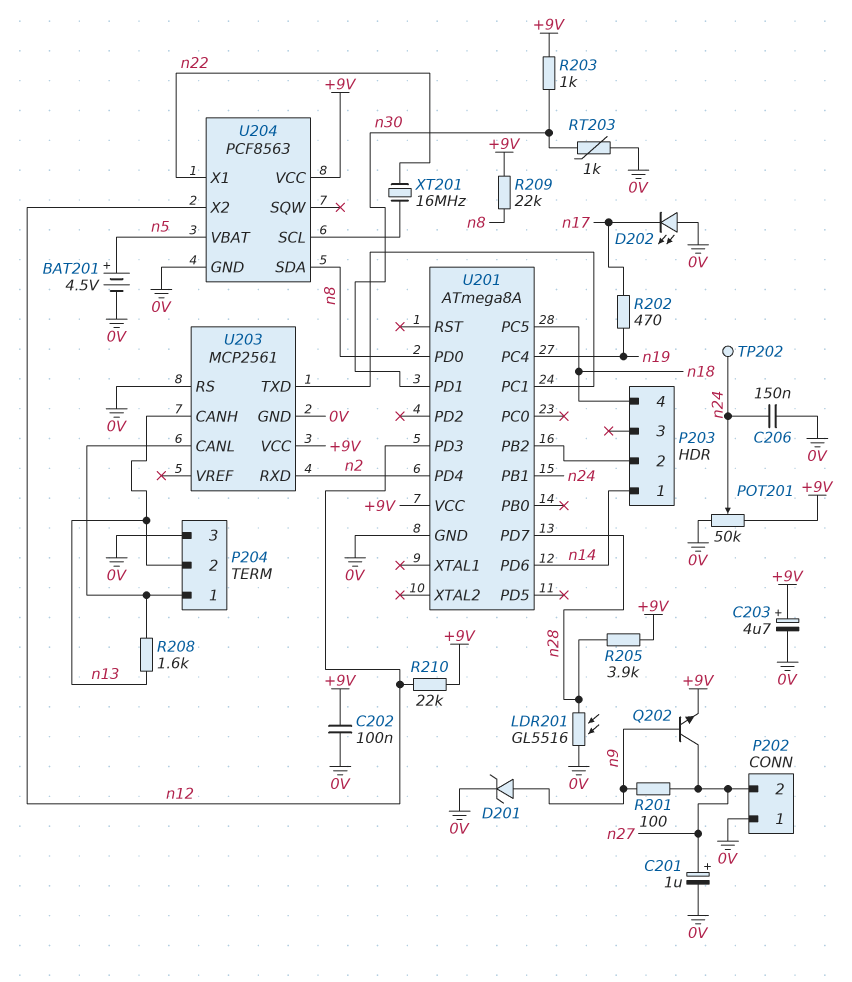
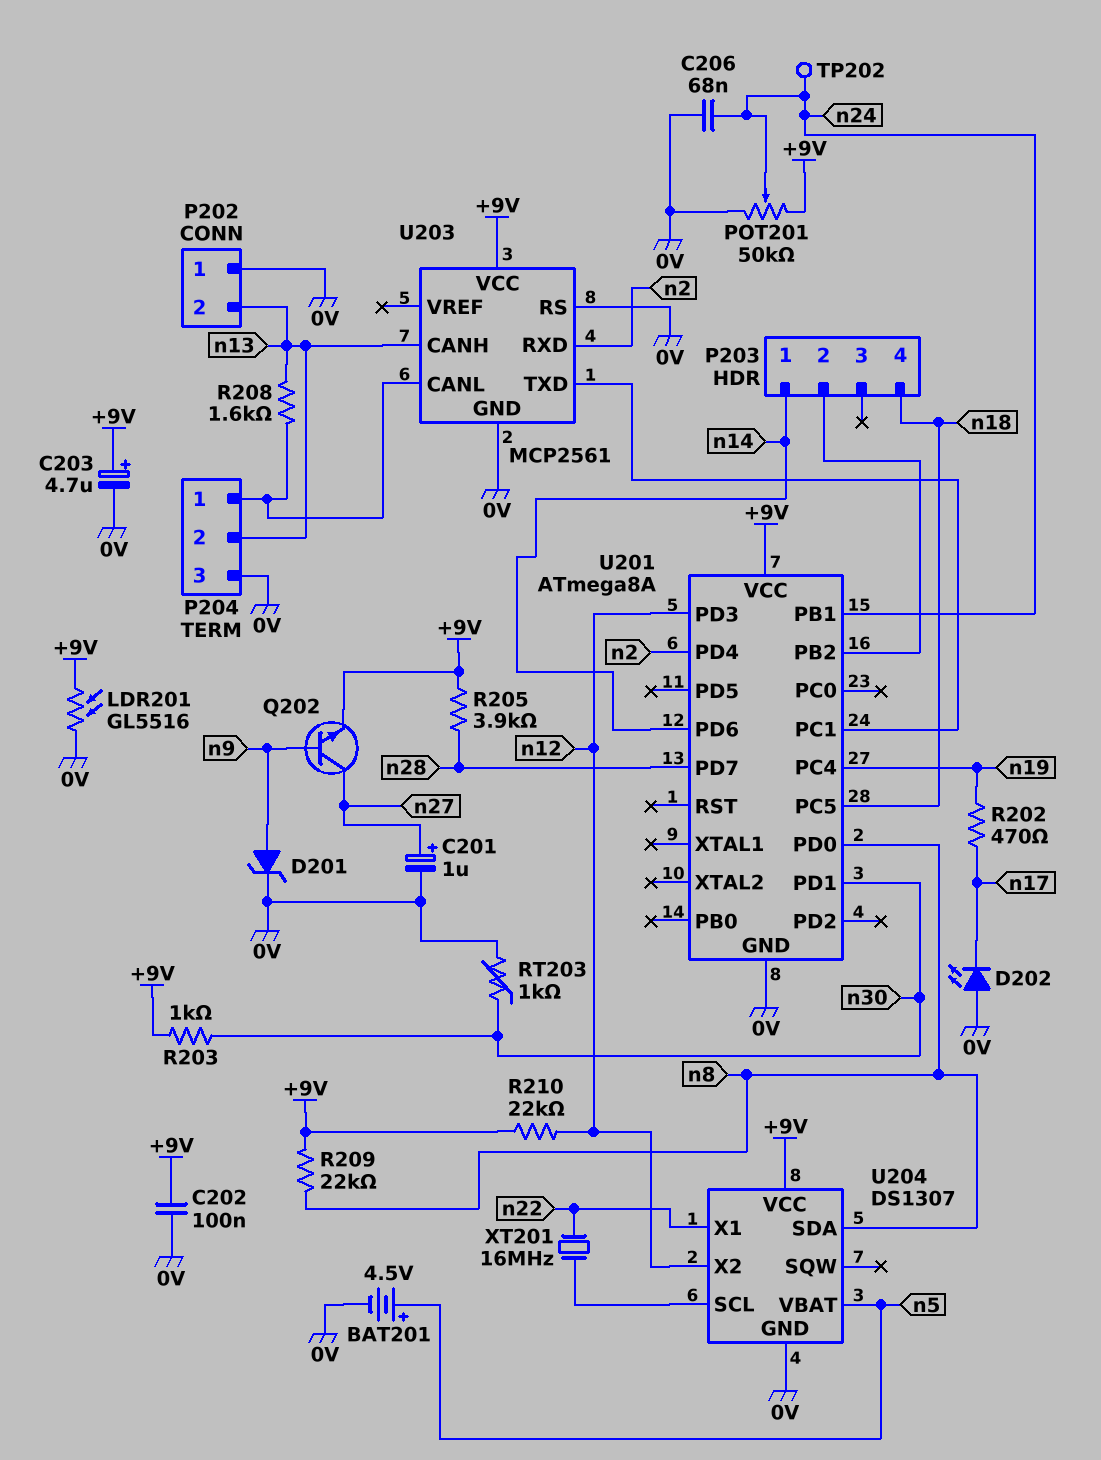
C206: 150nF (0V, n24) -> 68nF (0V, n24)
LDR201: GL5516 (0V, n28) -> GL5516 (+9V, 0V)
P202 pin 2: n27 -> n13
R201: 100 (n9, n27) -> none
U204: PCF8563 -> DS1307

